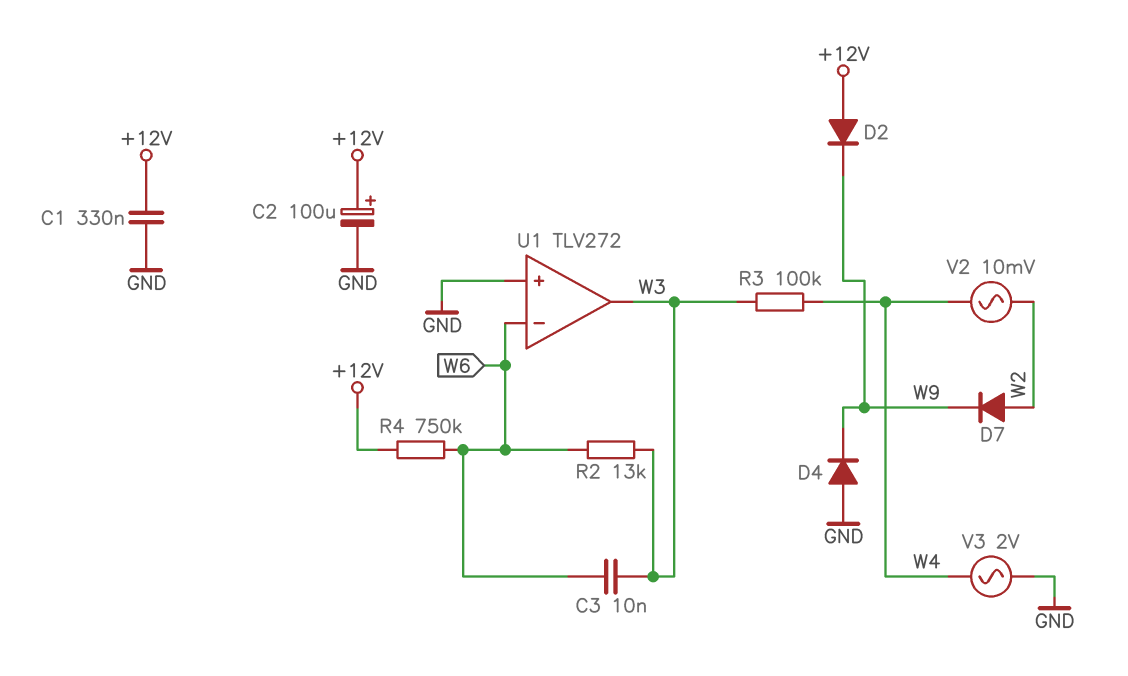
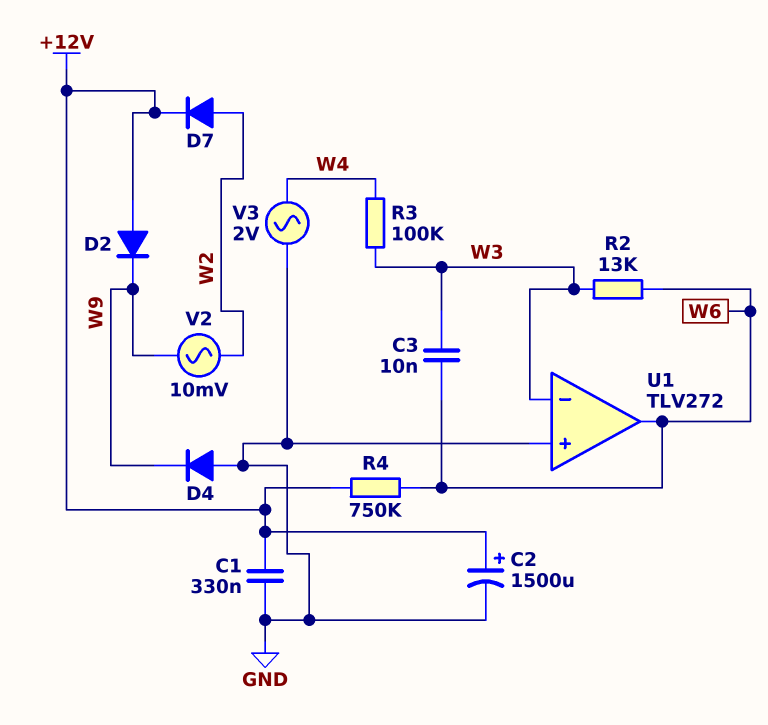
C2: 100uF (plus +12V, minus GND) -> 1500uF (plus +12V, minus GND)
D7: diode (A W2, K W9) -> diode (A W2, K +12V)
U1 pin in-: W6 -> W3
U1 pin out: W3 -> W6
V2: AC 10mV (W2, W4) -> AC 10mV (W2, W9)

